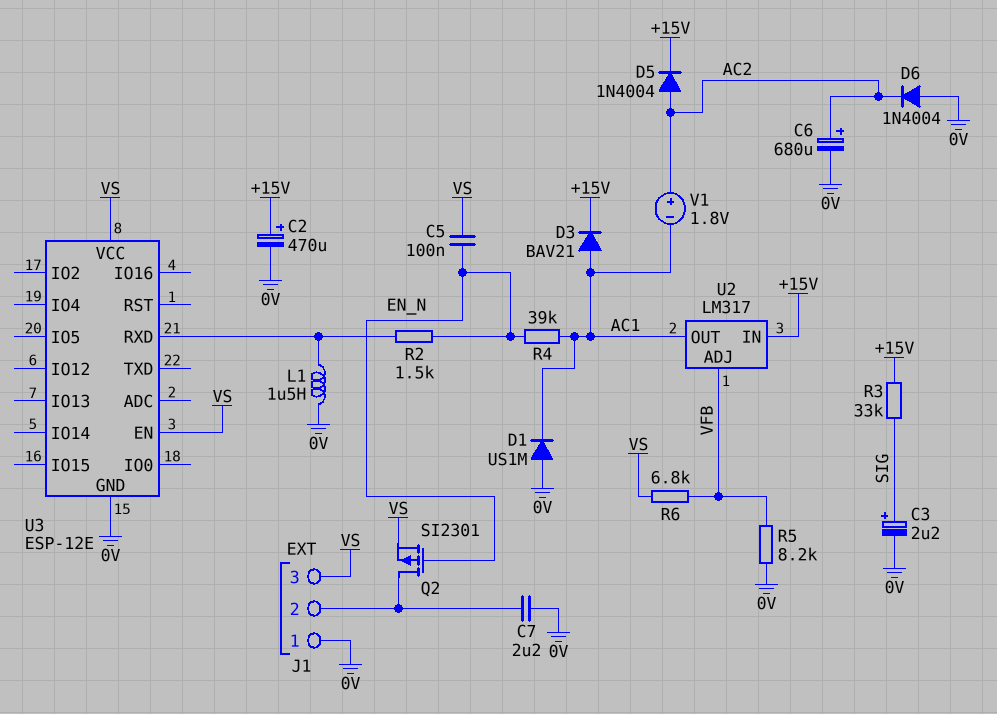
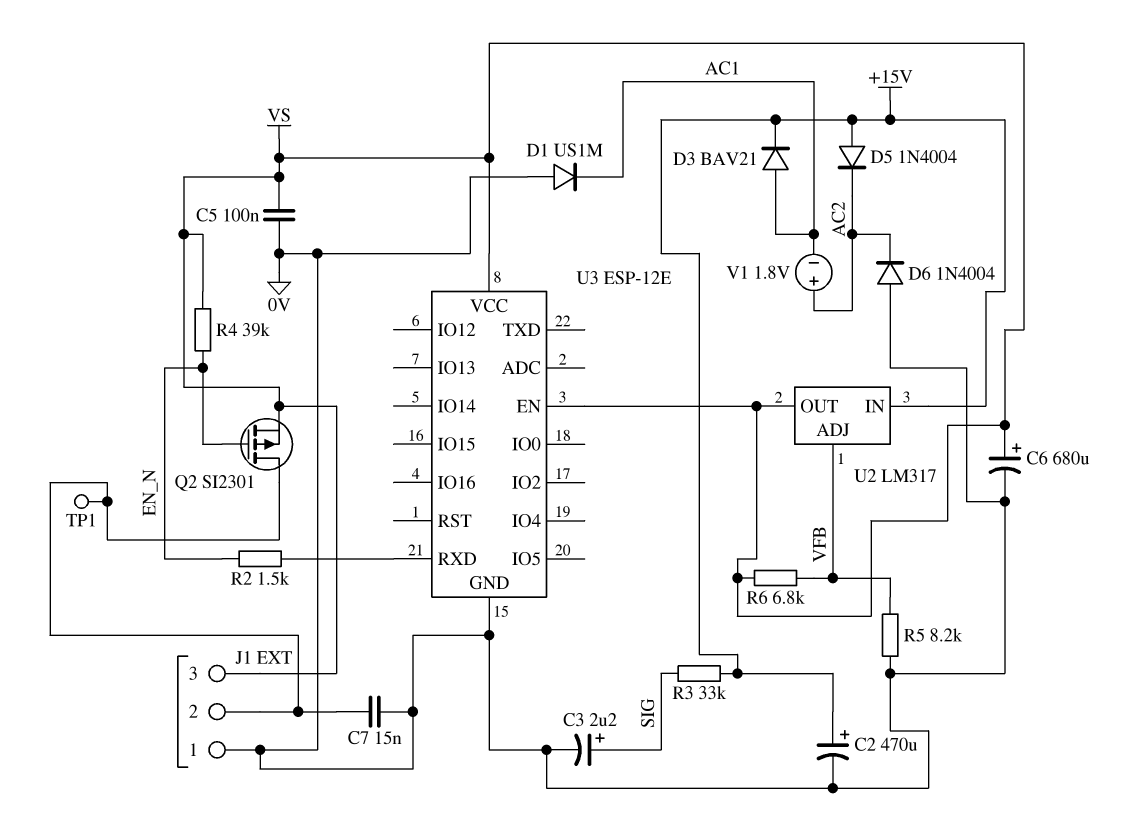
C5: 100nF (EN_N, VS) -> 100nF (0V, VS)
C6: 680uF (plus AC2, minus 0V) -> 680uF (plus VS, minus 0V)
C7: 2.2uF (0V, J1/2) -> 15nF (0V, J1/2)
D5: diode 1N4004 (A AC2, K +15V) -> diode 1N4004 (A +15V, K AC2)
L1: 1.5uH (0V, U3/RXD) -> none
R4: 39k (AC1, EN_N) -> 39k (EN_N, VS)
TP1: none -> test point (J1/2)
U2 pin OUT: AC1 -> VS

